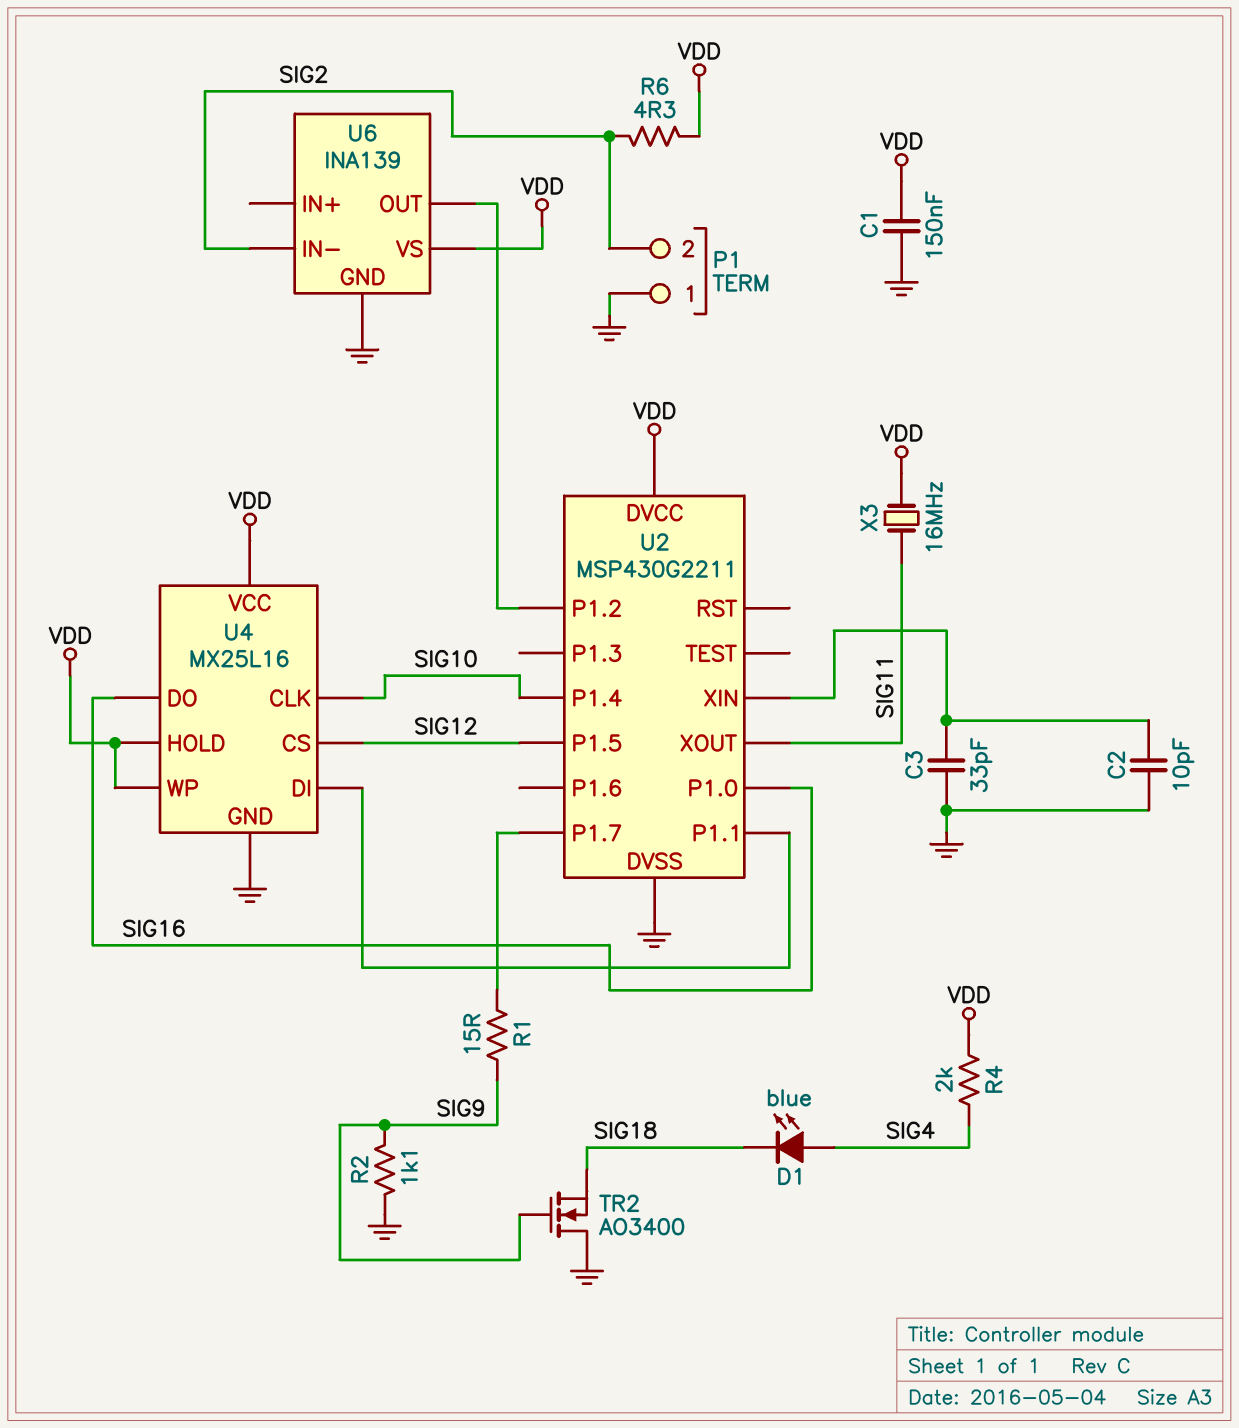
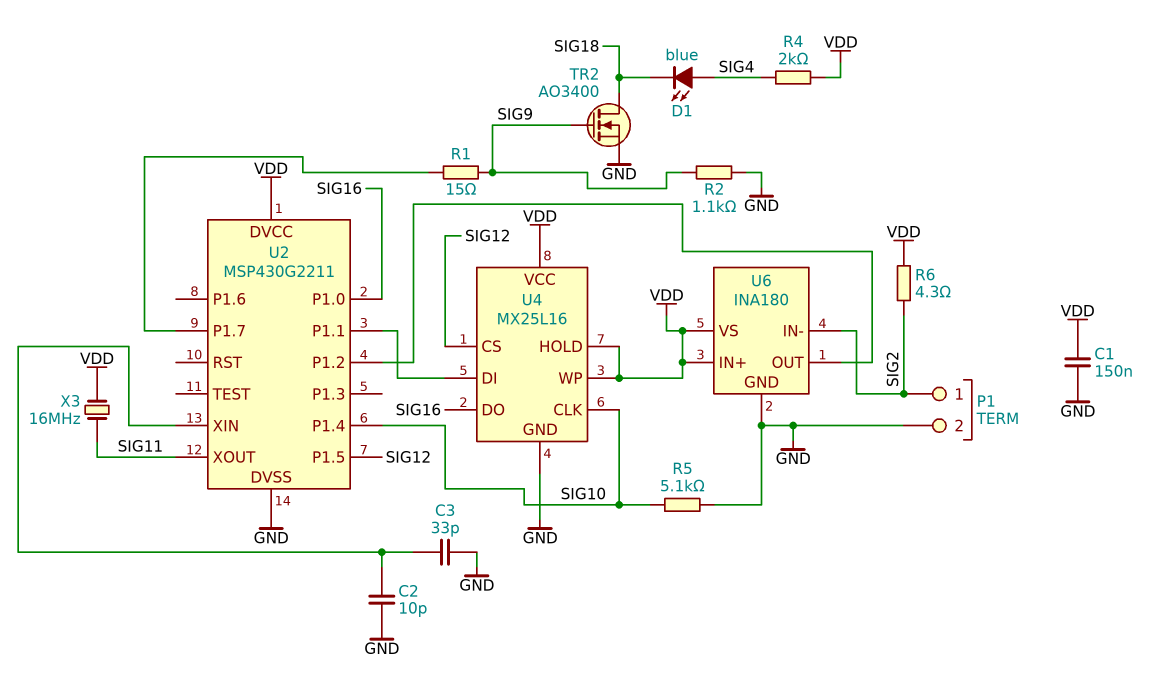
P1 pin 1: GND -> SIG2
P1 pin 2: SIG2 -> GND
R5: none -> 5.1k (GND, SIG10)
TR2: NMOS AO3400 (G SIG9, D GND, S SIG18) -> NMOS AO3400 (G SIG9, D SIG18, S GND)
U6: INA139 -> INA180
U6 pin IN+: none -> VDD

